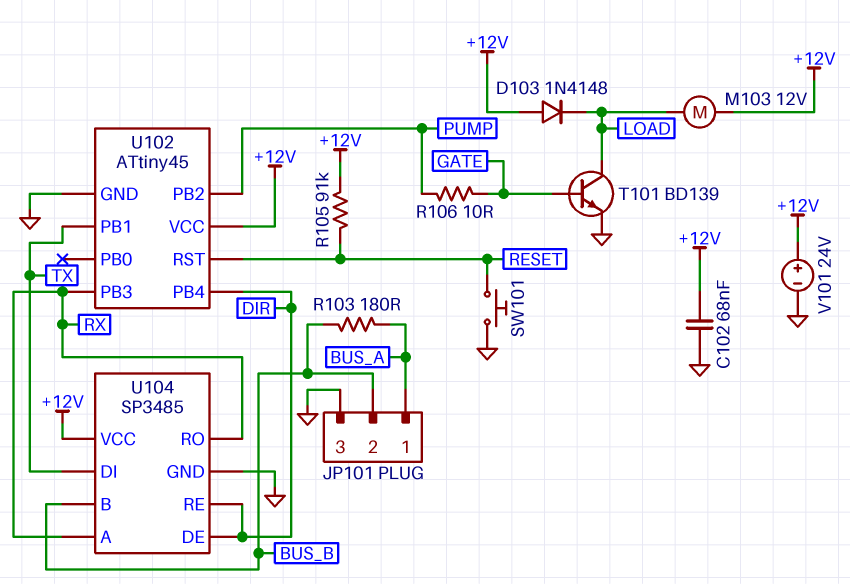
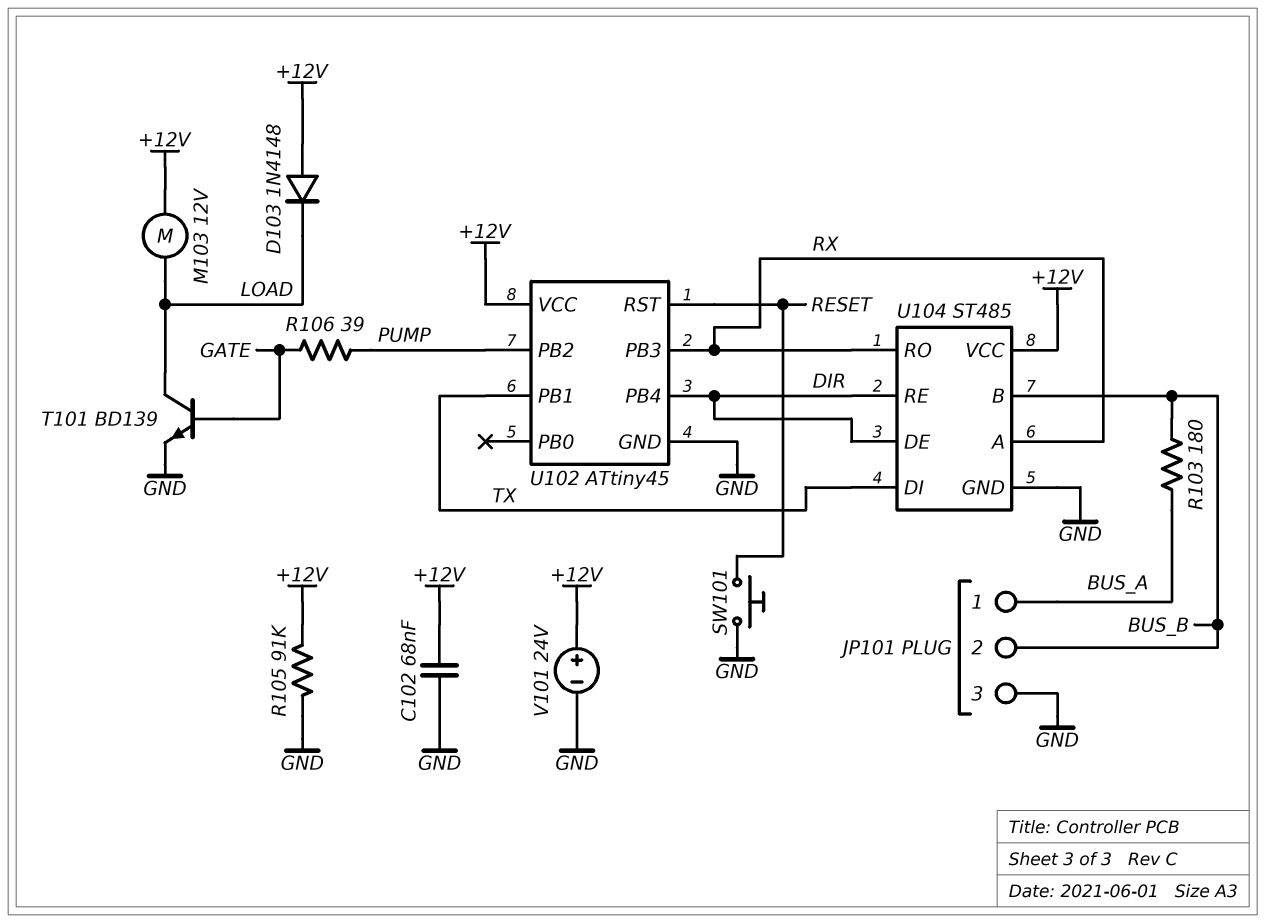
R105: 91k (+12V, RESET) -> 91k (+12V, GND)
R106: 10 (GATE, PUMP) -> 39 (GATE, PUMP)
U104: SP3485 -> ST485

